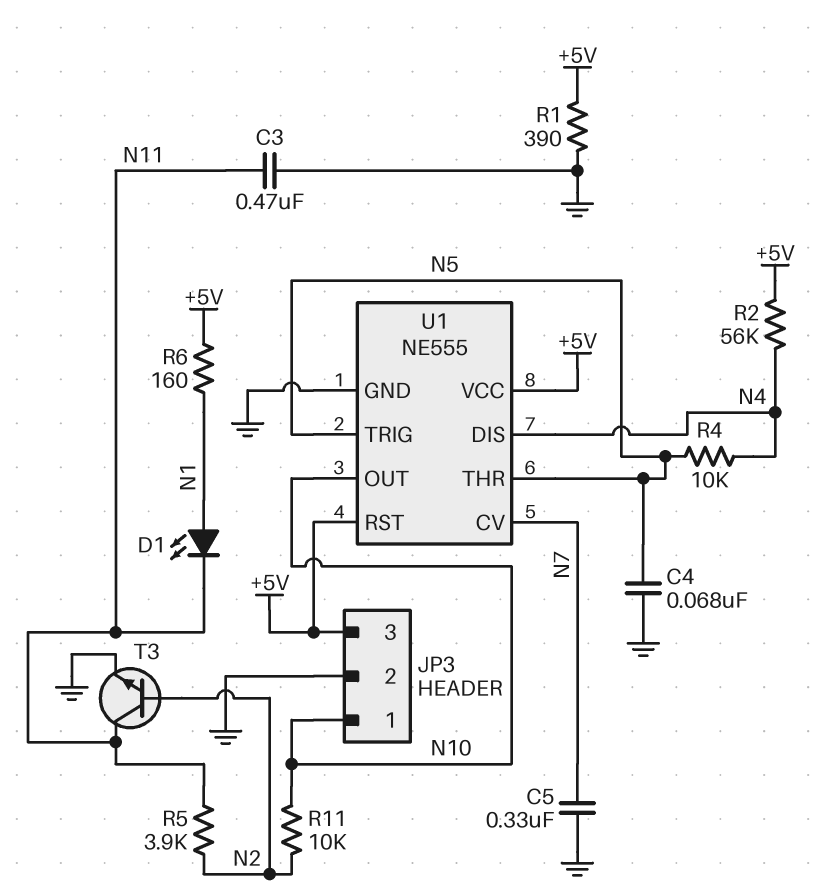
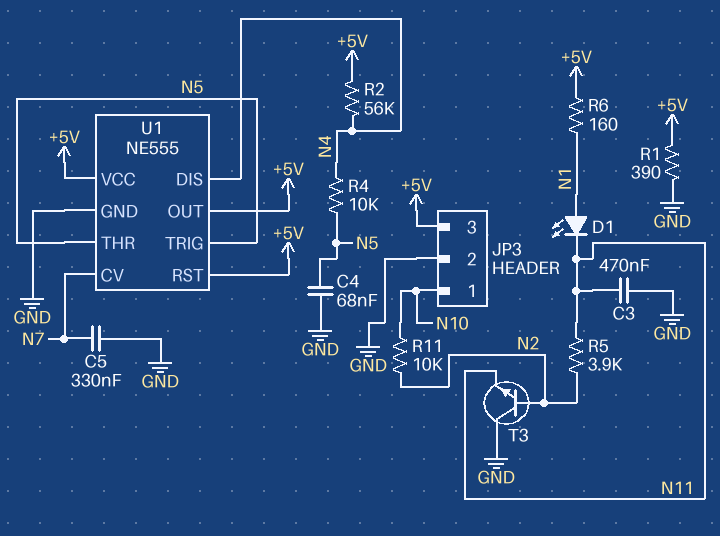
T3: NPN (B N2, C N11, E GND) -> NPN (B N2, C GND, E N11)
U1 pin OUT: N10 -> +5V

